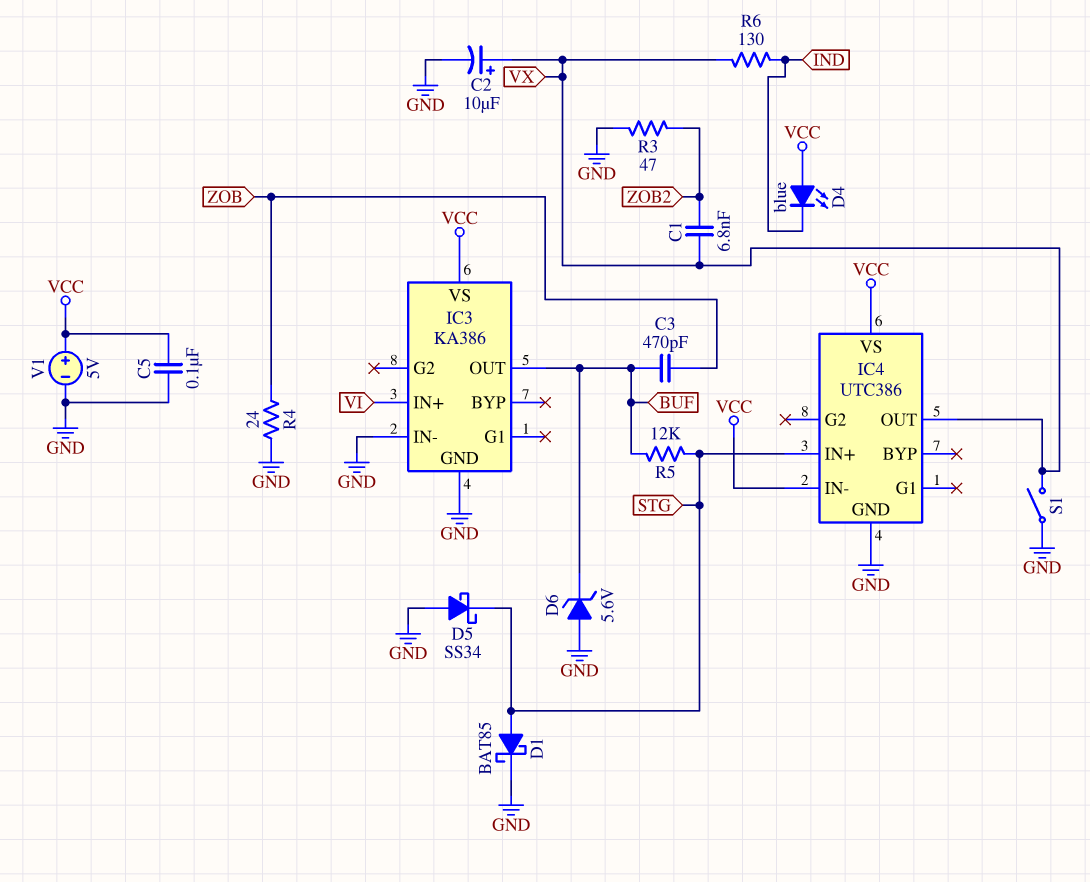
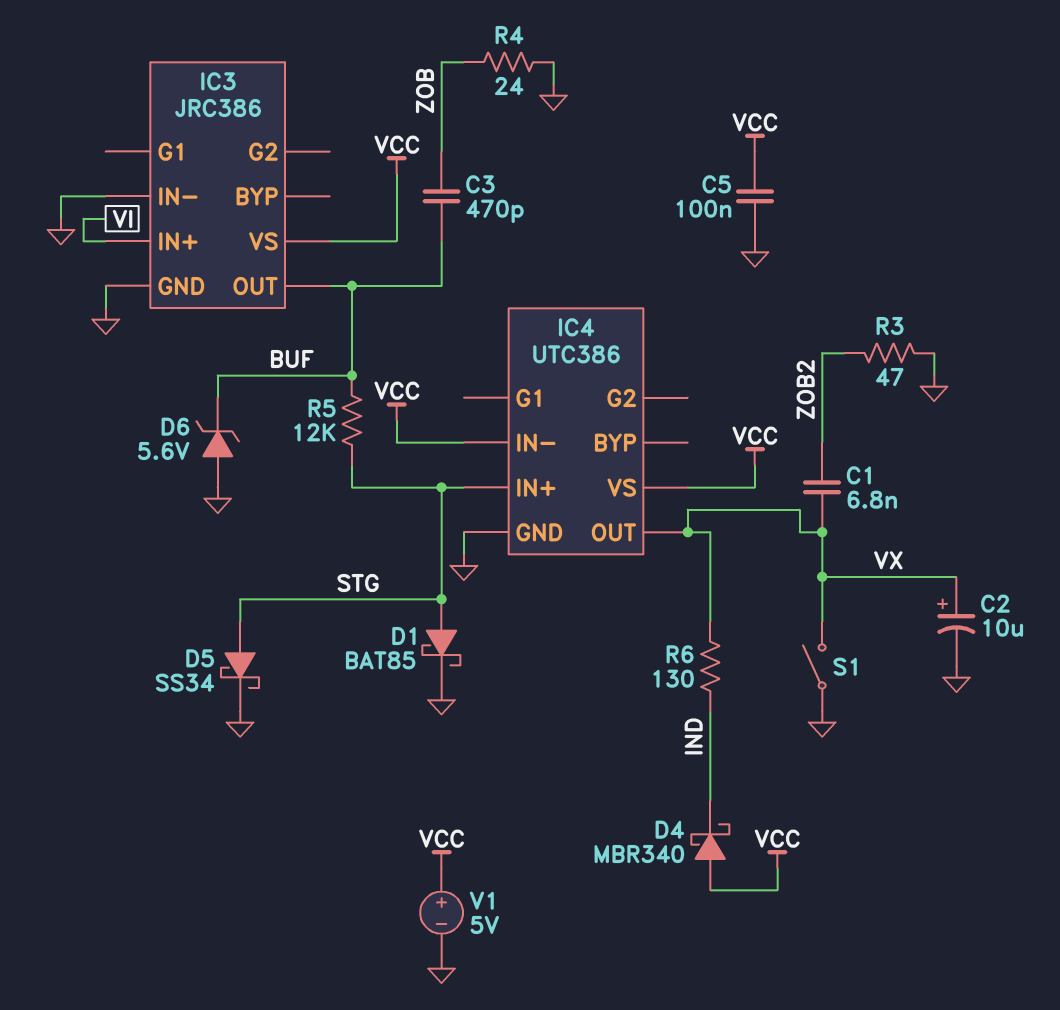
D4: LED blue (A VCC, K IND) -> schottky MBR340 (A VCC, K IND)
D5: schottky SS34 (A GND, K STG) -> schottky SS34 (A STG, K GND)
IC3: KA386 -> JRC386

